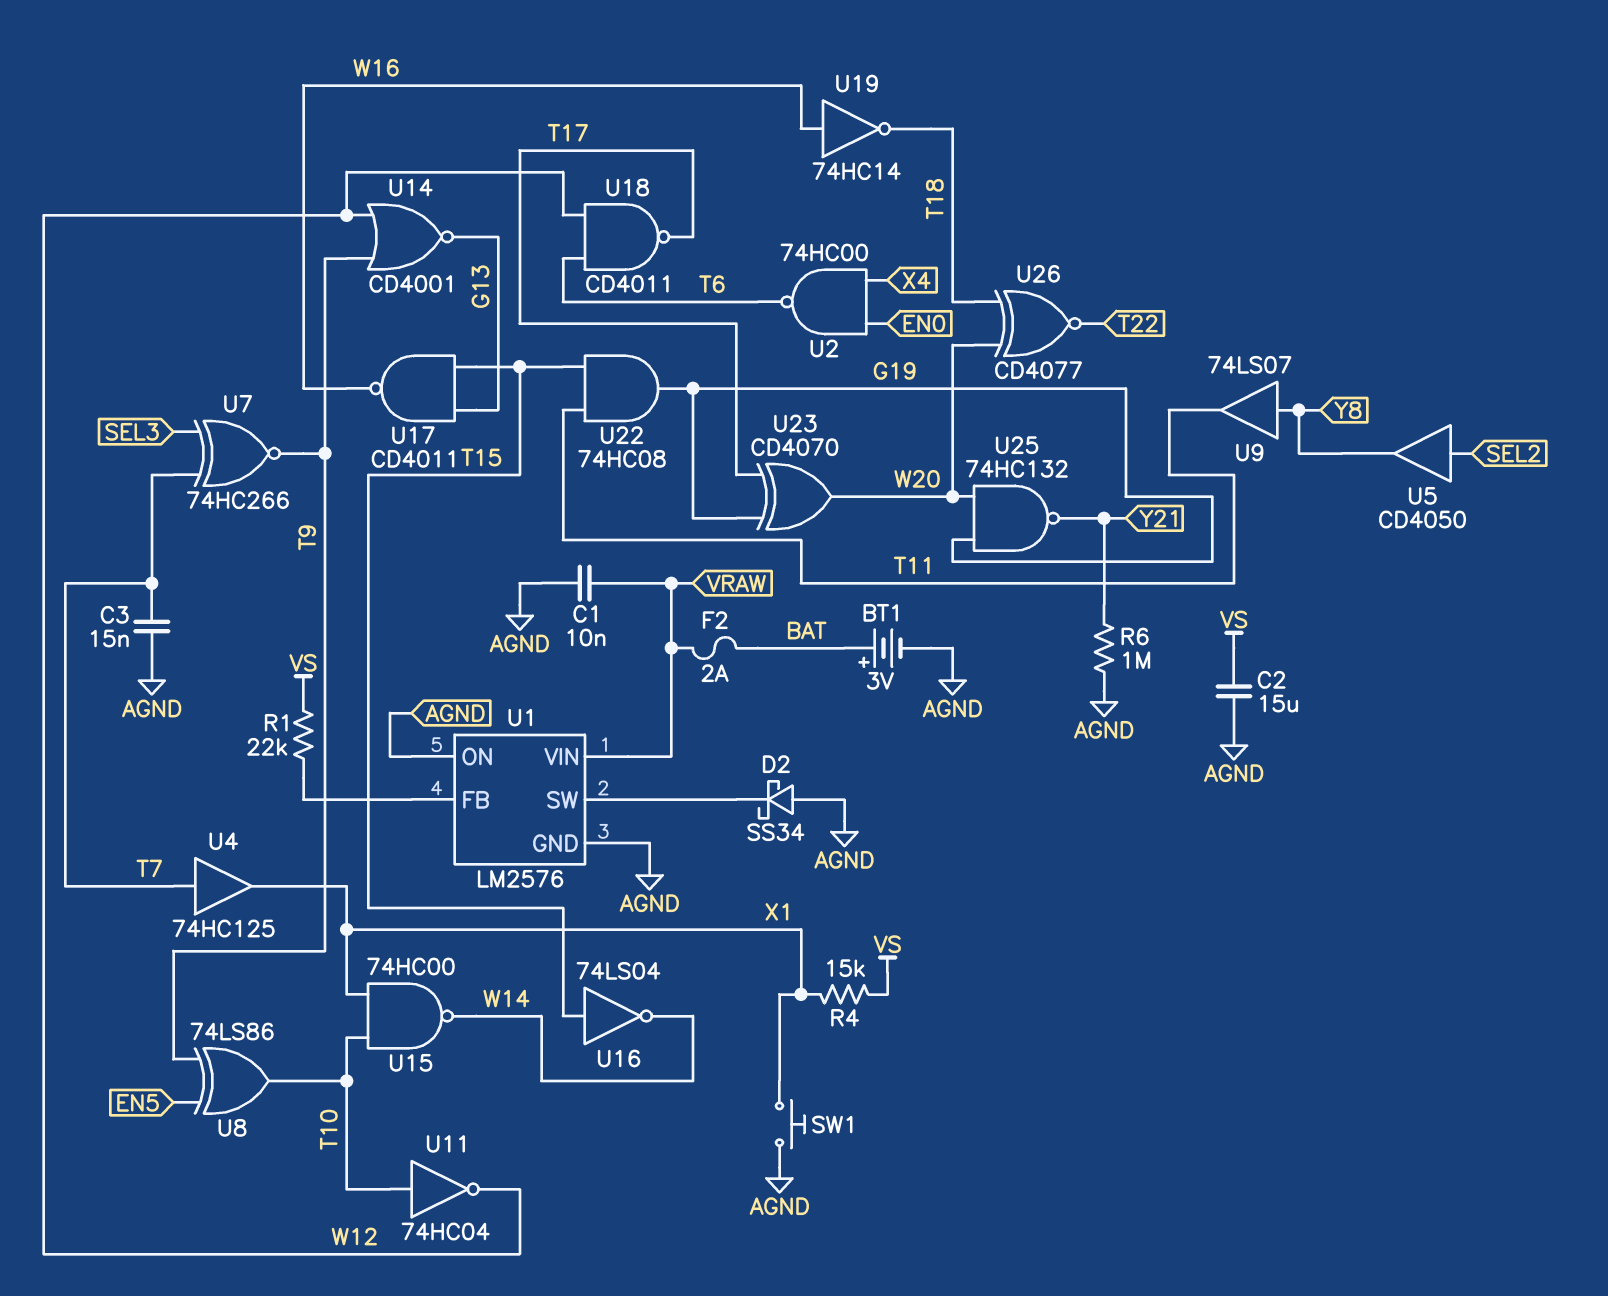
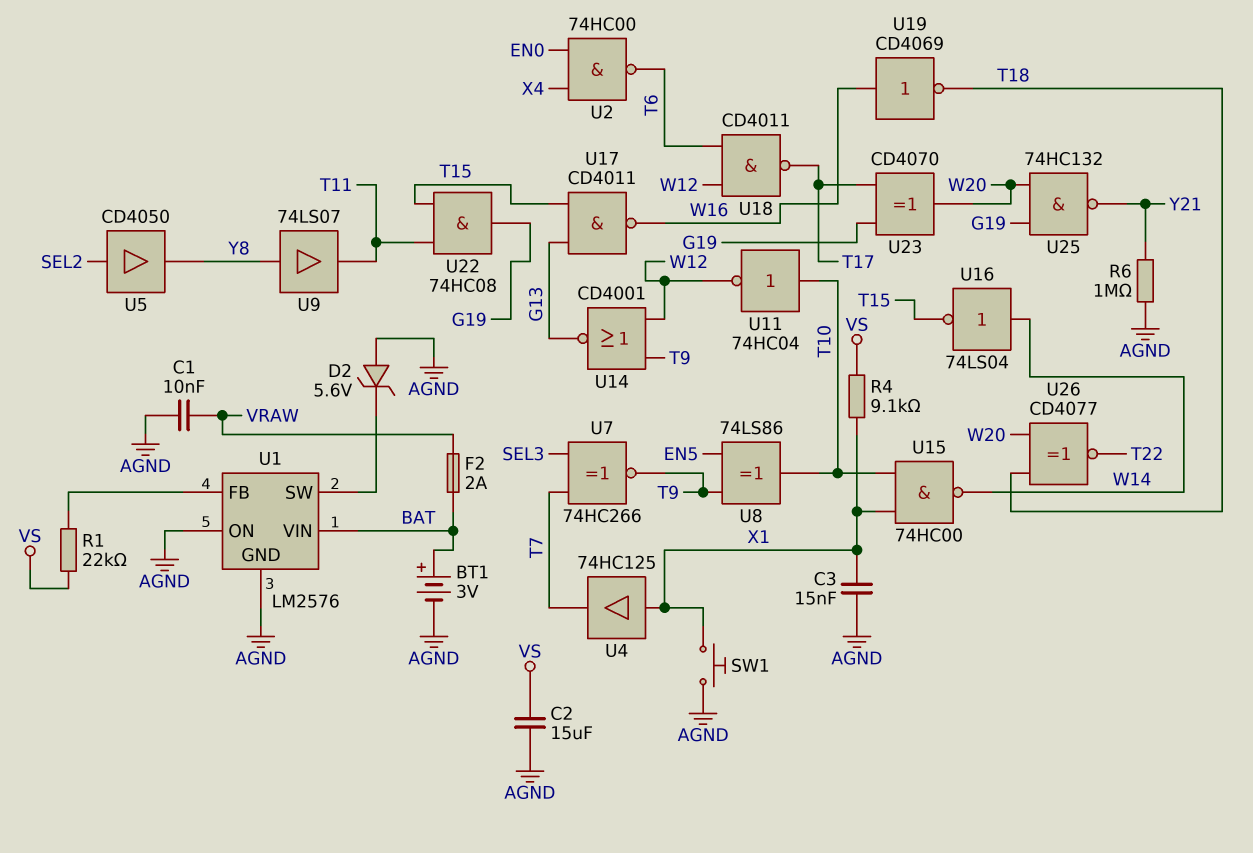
C3: 15nF (AGND, T7) -> 15nF (AGND, X1)
D2: schottky SS34 (A AGND, K U1/SW) -> zener 5.6V (A AGND, K U1/SW)
R4: 15k (VS, X1) -> 9.1k (VS, X1)
U1 pin VIN: VRAW -> BAT
U4: buffer 74HC125 (in T7, out X1) -> buffer 74HC125 (in X1, out T7)
U16: NOT 74LS04 (in T15, out W14) -> NOT 74LS04 (in W14, out T15)
U19: NOT 74HC14 (in W16, out T18) -> NOT CD4069 (in W16, out T18)

